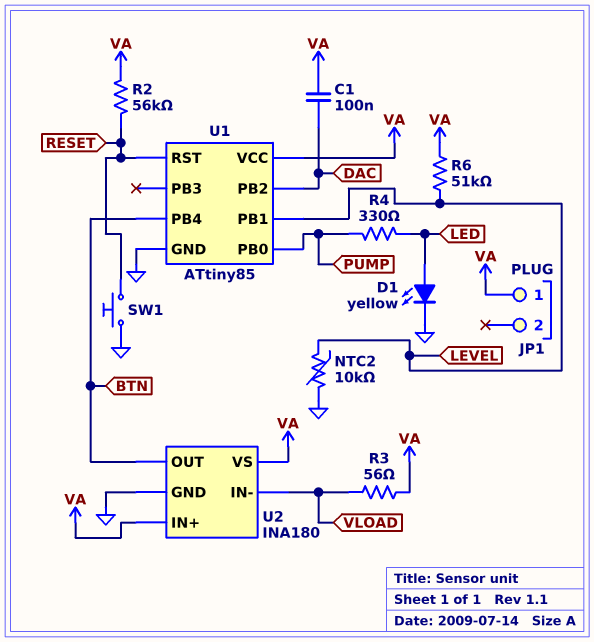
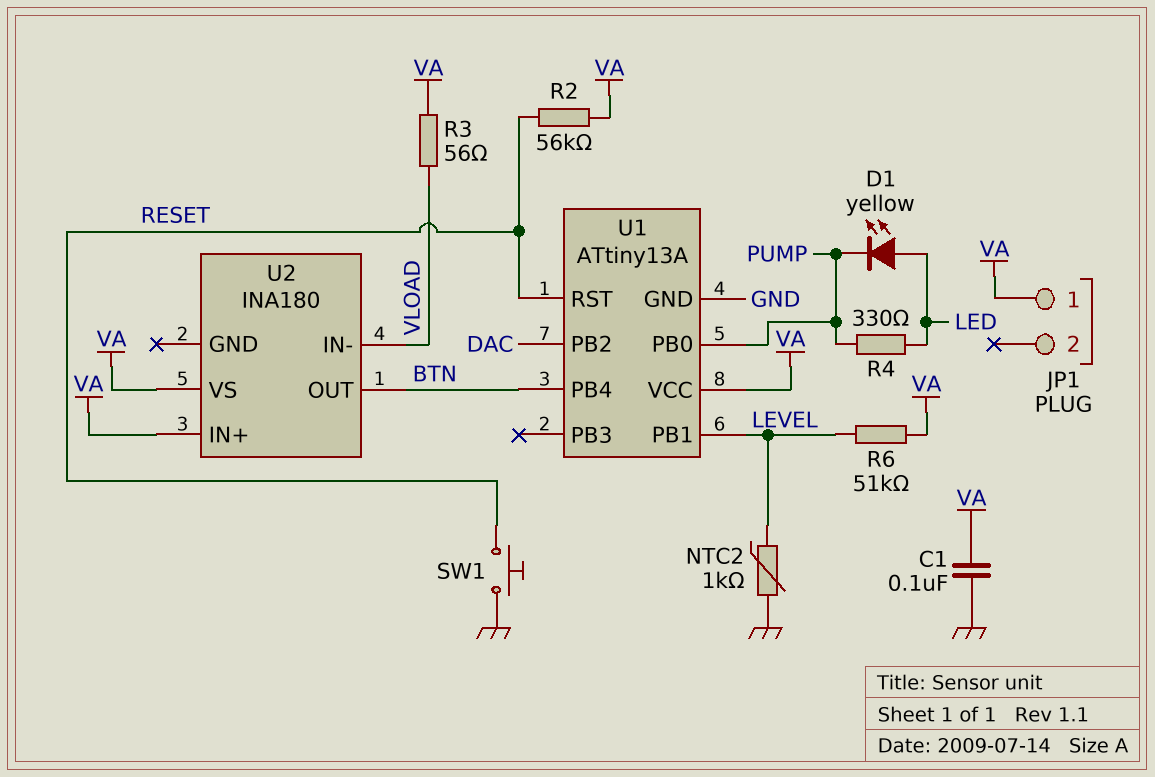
C1: 100nF (DAC, VA) -> 100nF (GND, VA)
D1: LED yellow (A LED, K GND) -> LED yellow (A LED, K PUMP)
NTC2: 10k (GND, LEVEL) -> 1k (GND, LEVEL)
U1: ATtiny85 -> ATtiny13A
U2 pin GND: GND -> none

